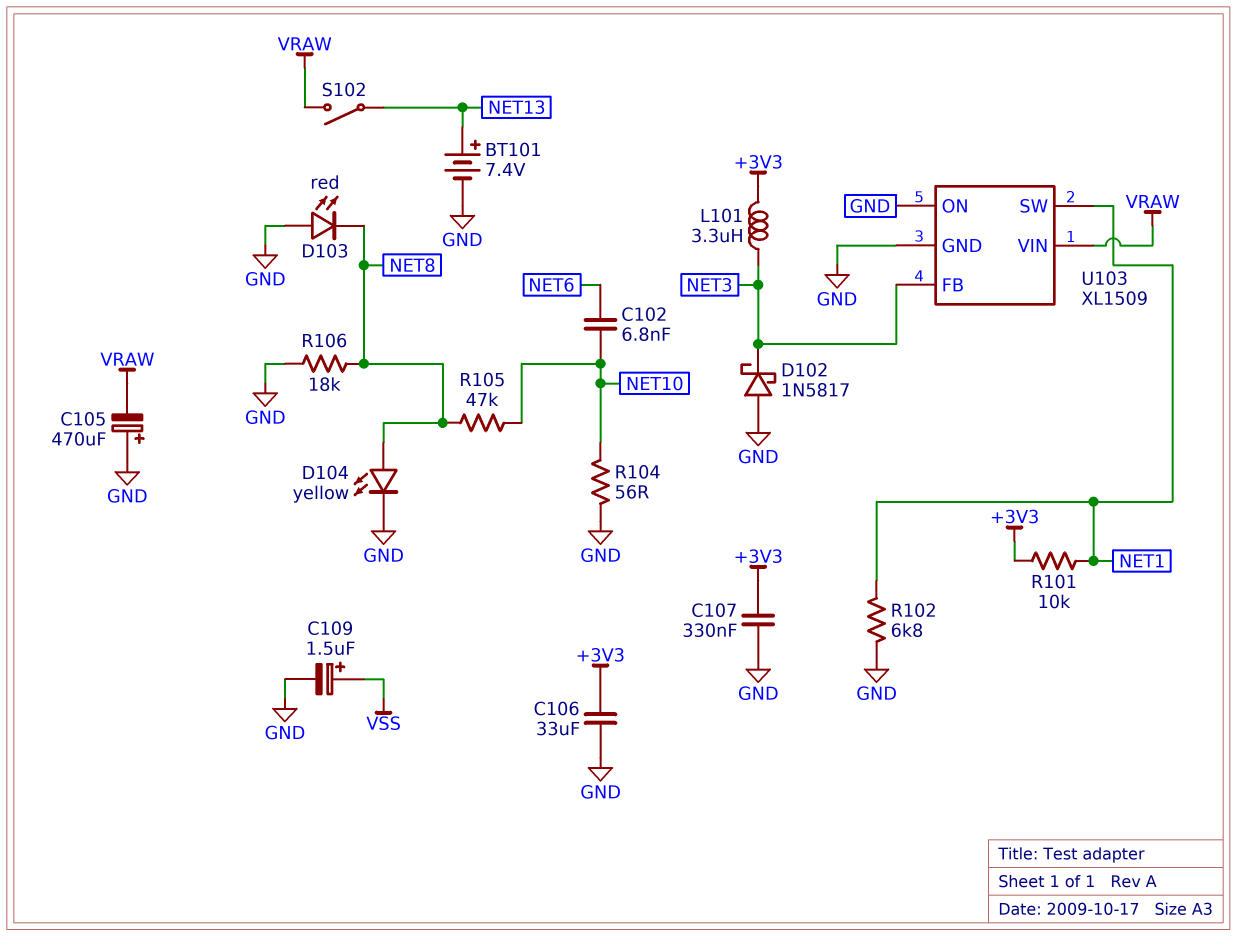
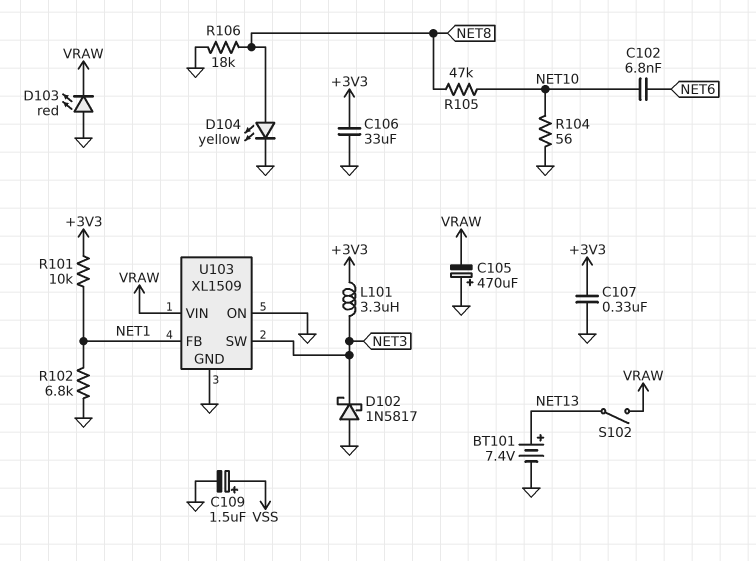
D103: LED red (A GND, K NET8) -> LED red (A GND, K VRAW)
U103 pin FB: NET3 -> NET1
U103 pin SW: NET1 -> NET3

